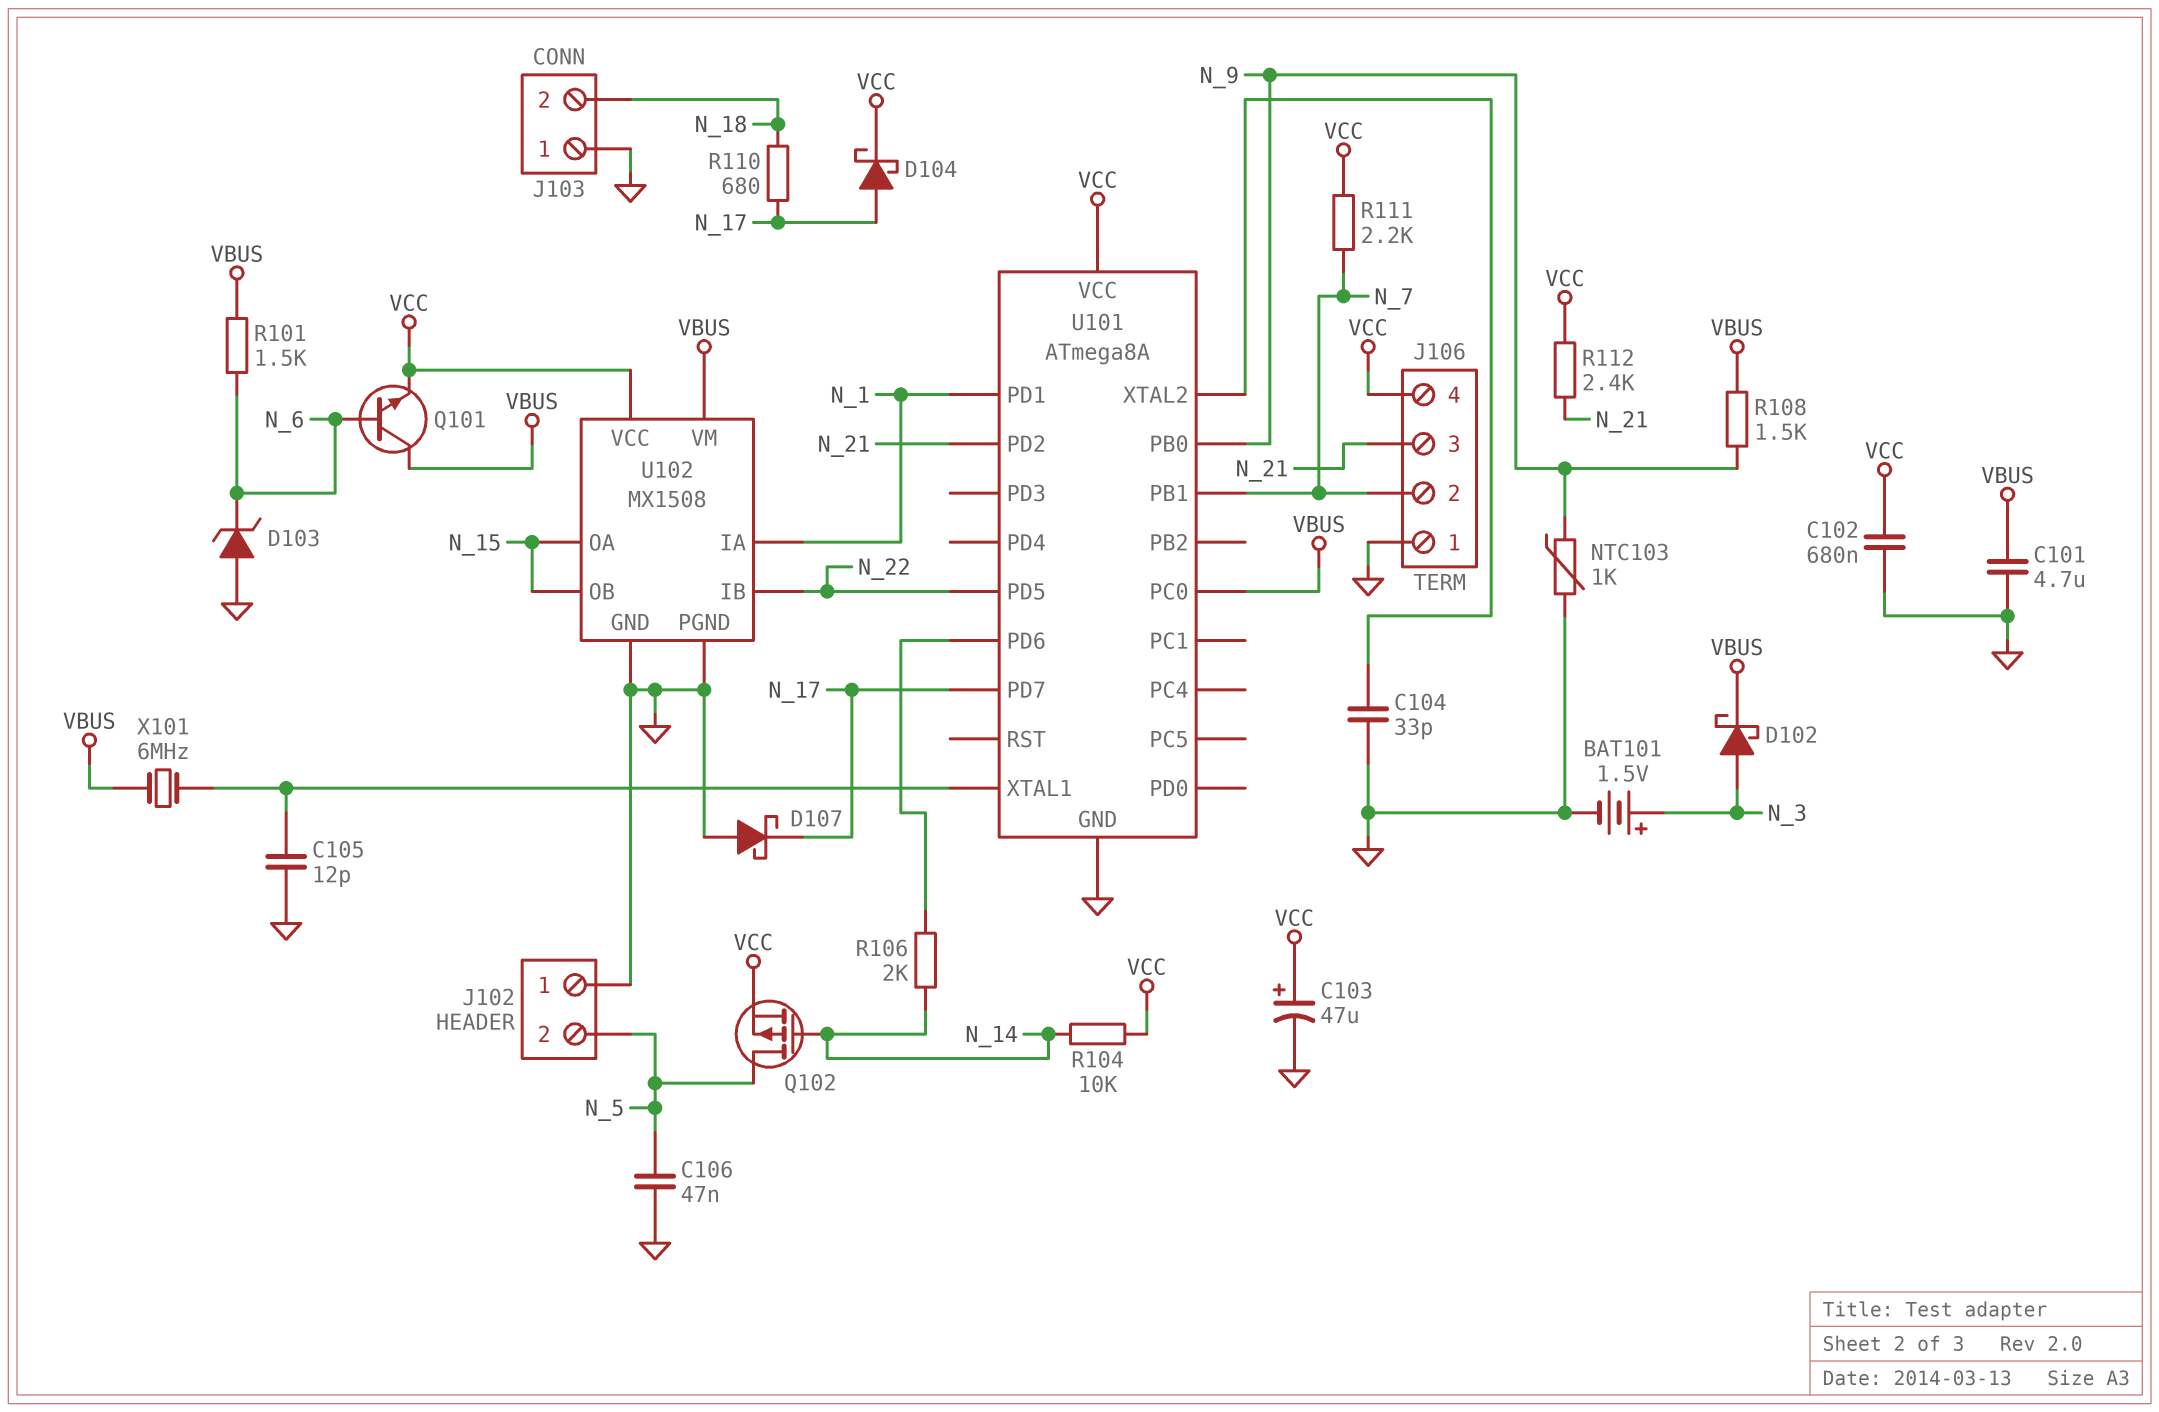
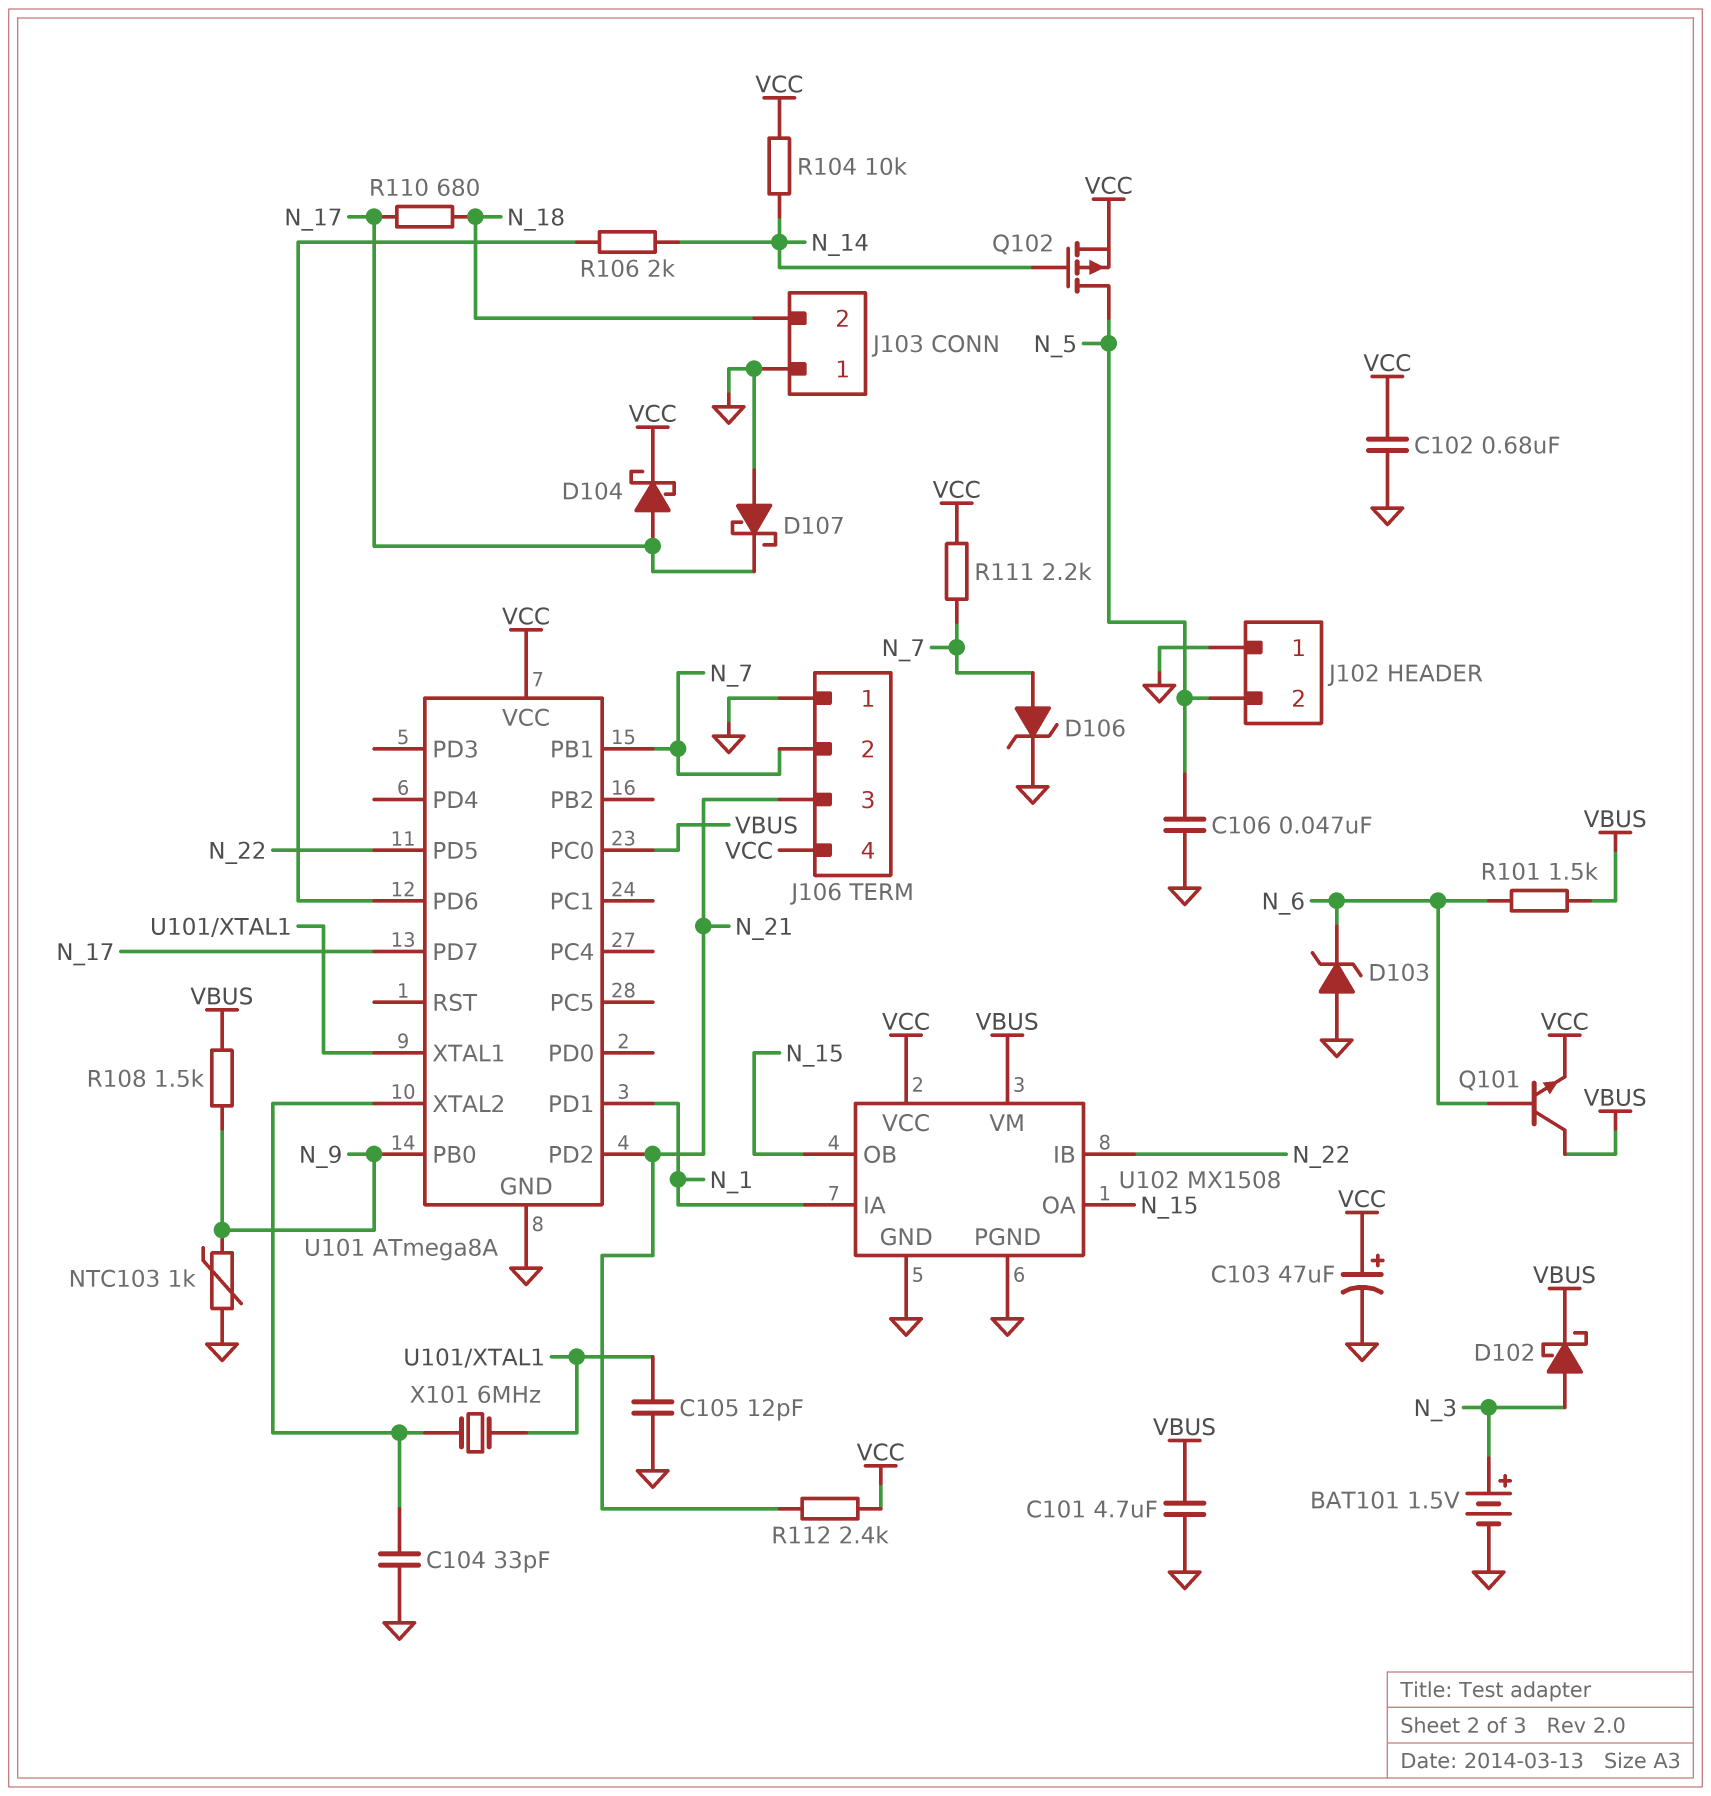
D106: none -> zener (A N_7, K GND)
X101: 6MHz (U101/XTAL1, VBUS) -> 6MHz (U101/XTAL1, U101/XTAL2)

